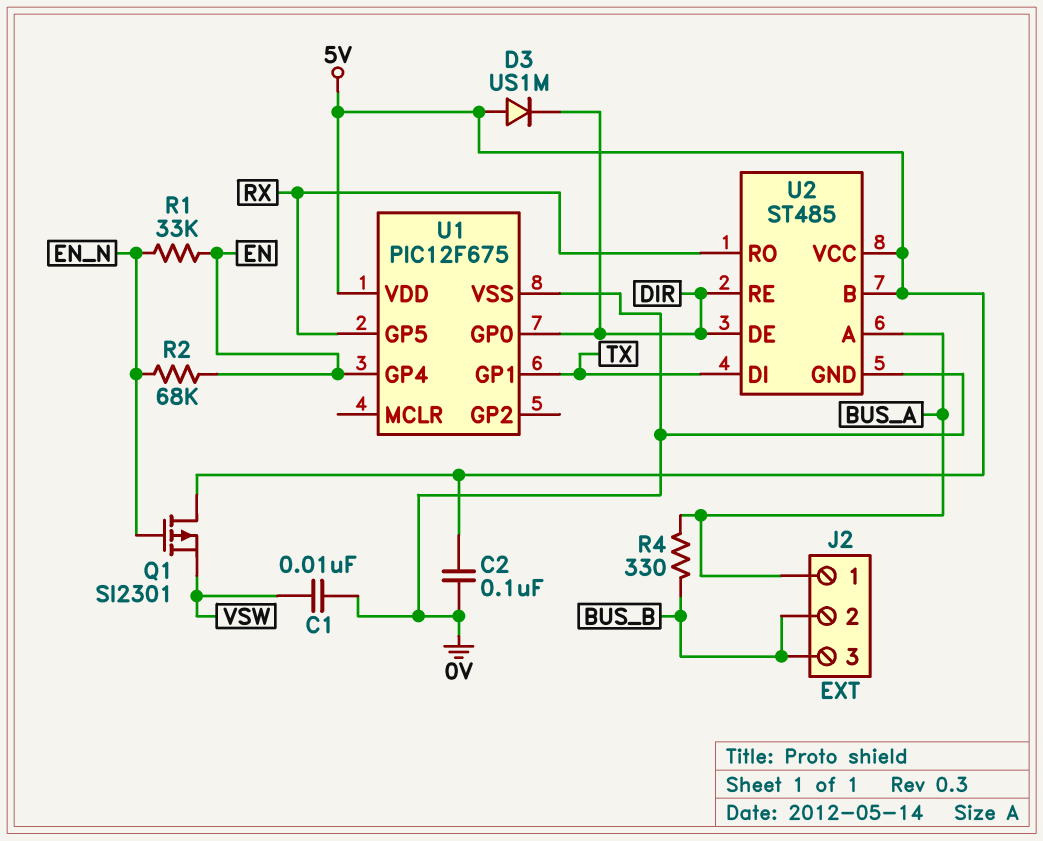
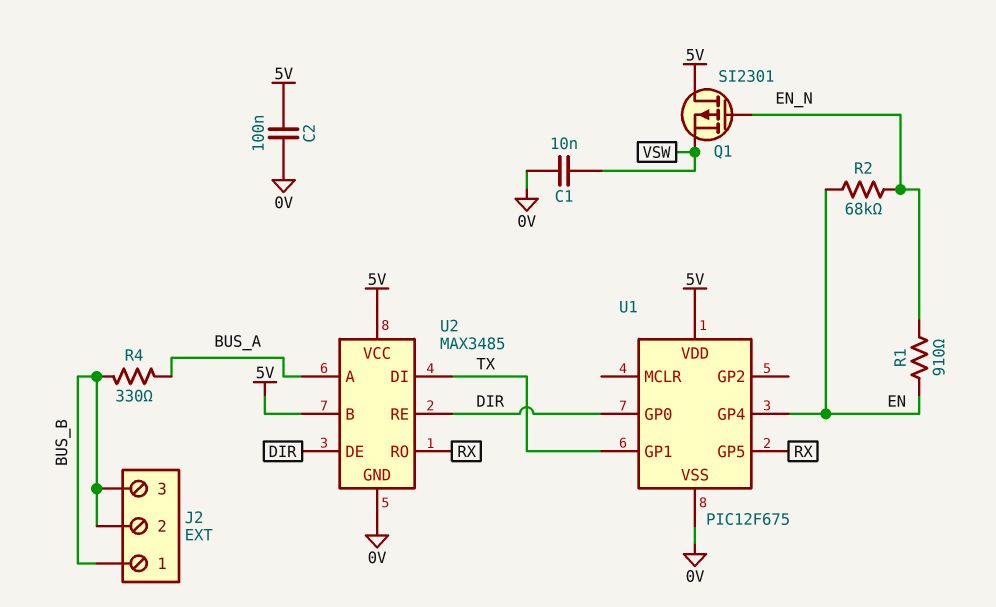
D3: diode US1M (A 5V, K DIR) -> none
J2 pin 1: BUS_A -> BUS_B
R1: 33k (EN, EN_N) -> 910 (EN, EN_N)
U2: ST485 -> MAX3485

